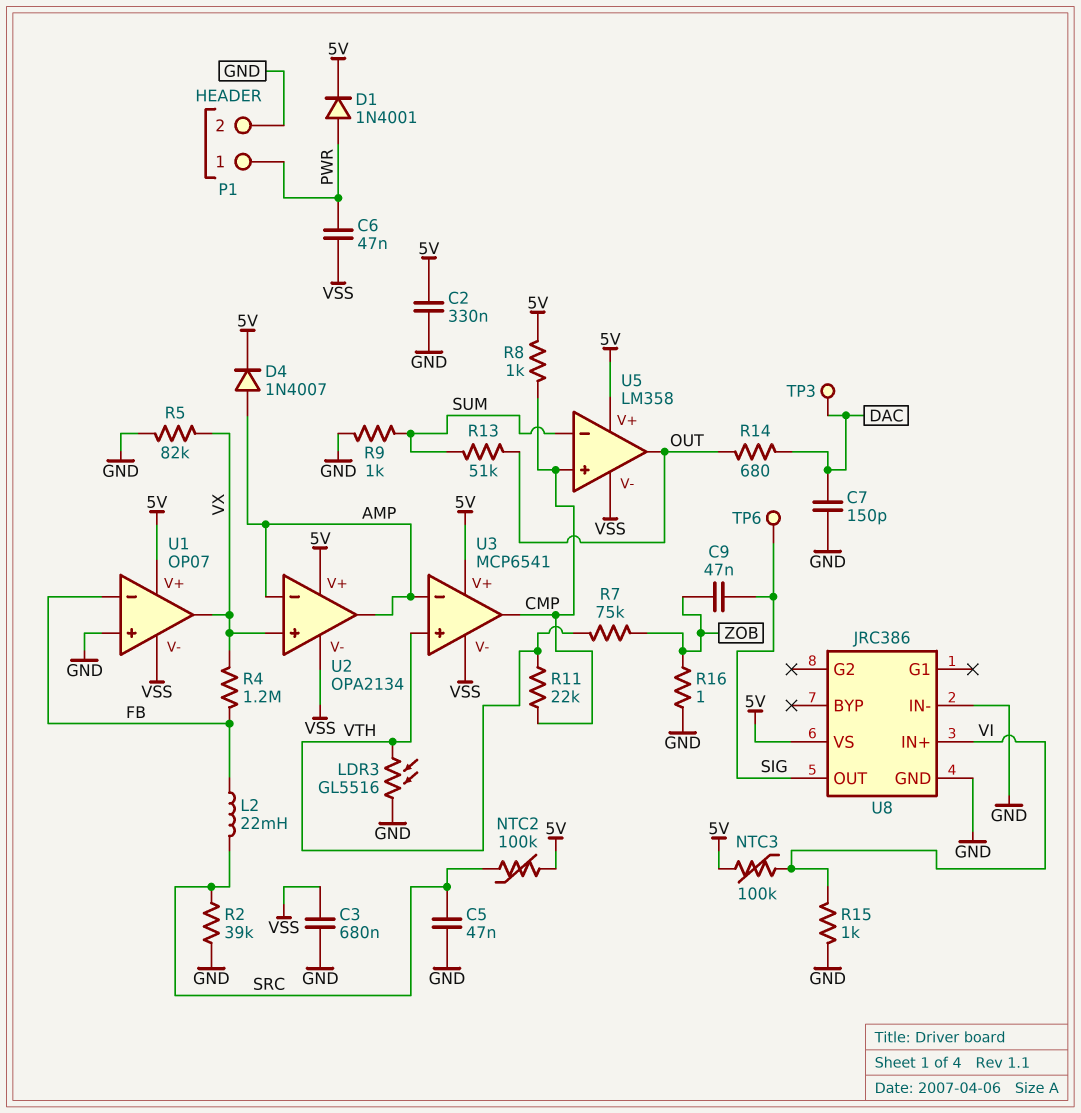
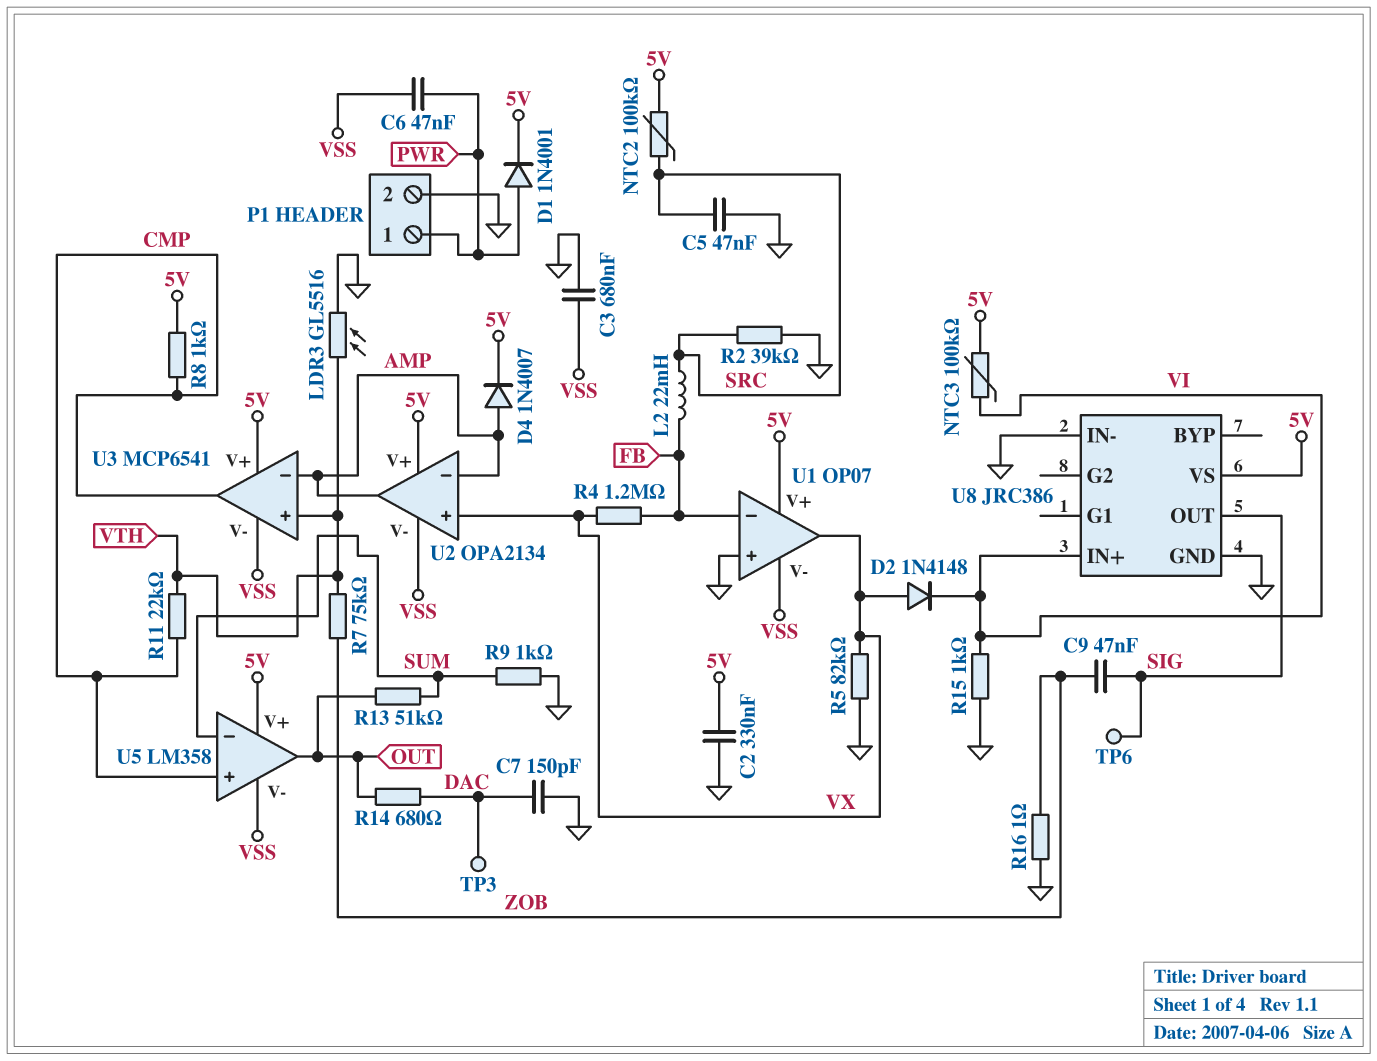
D2: none -> diode 1N4148 (A VX, K VI)

